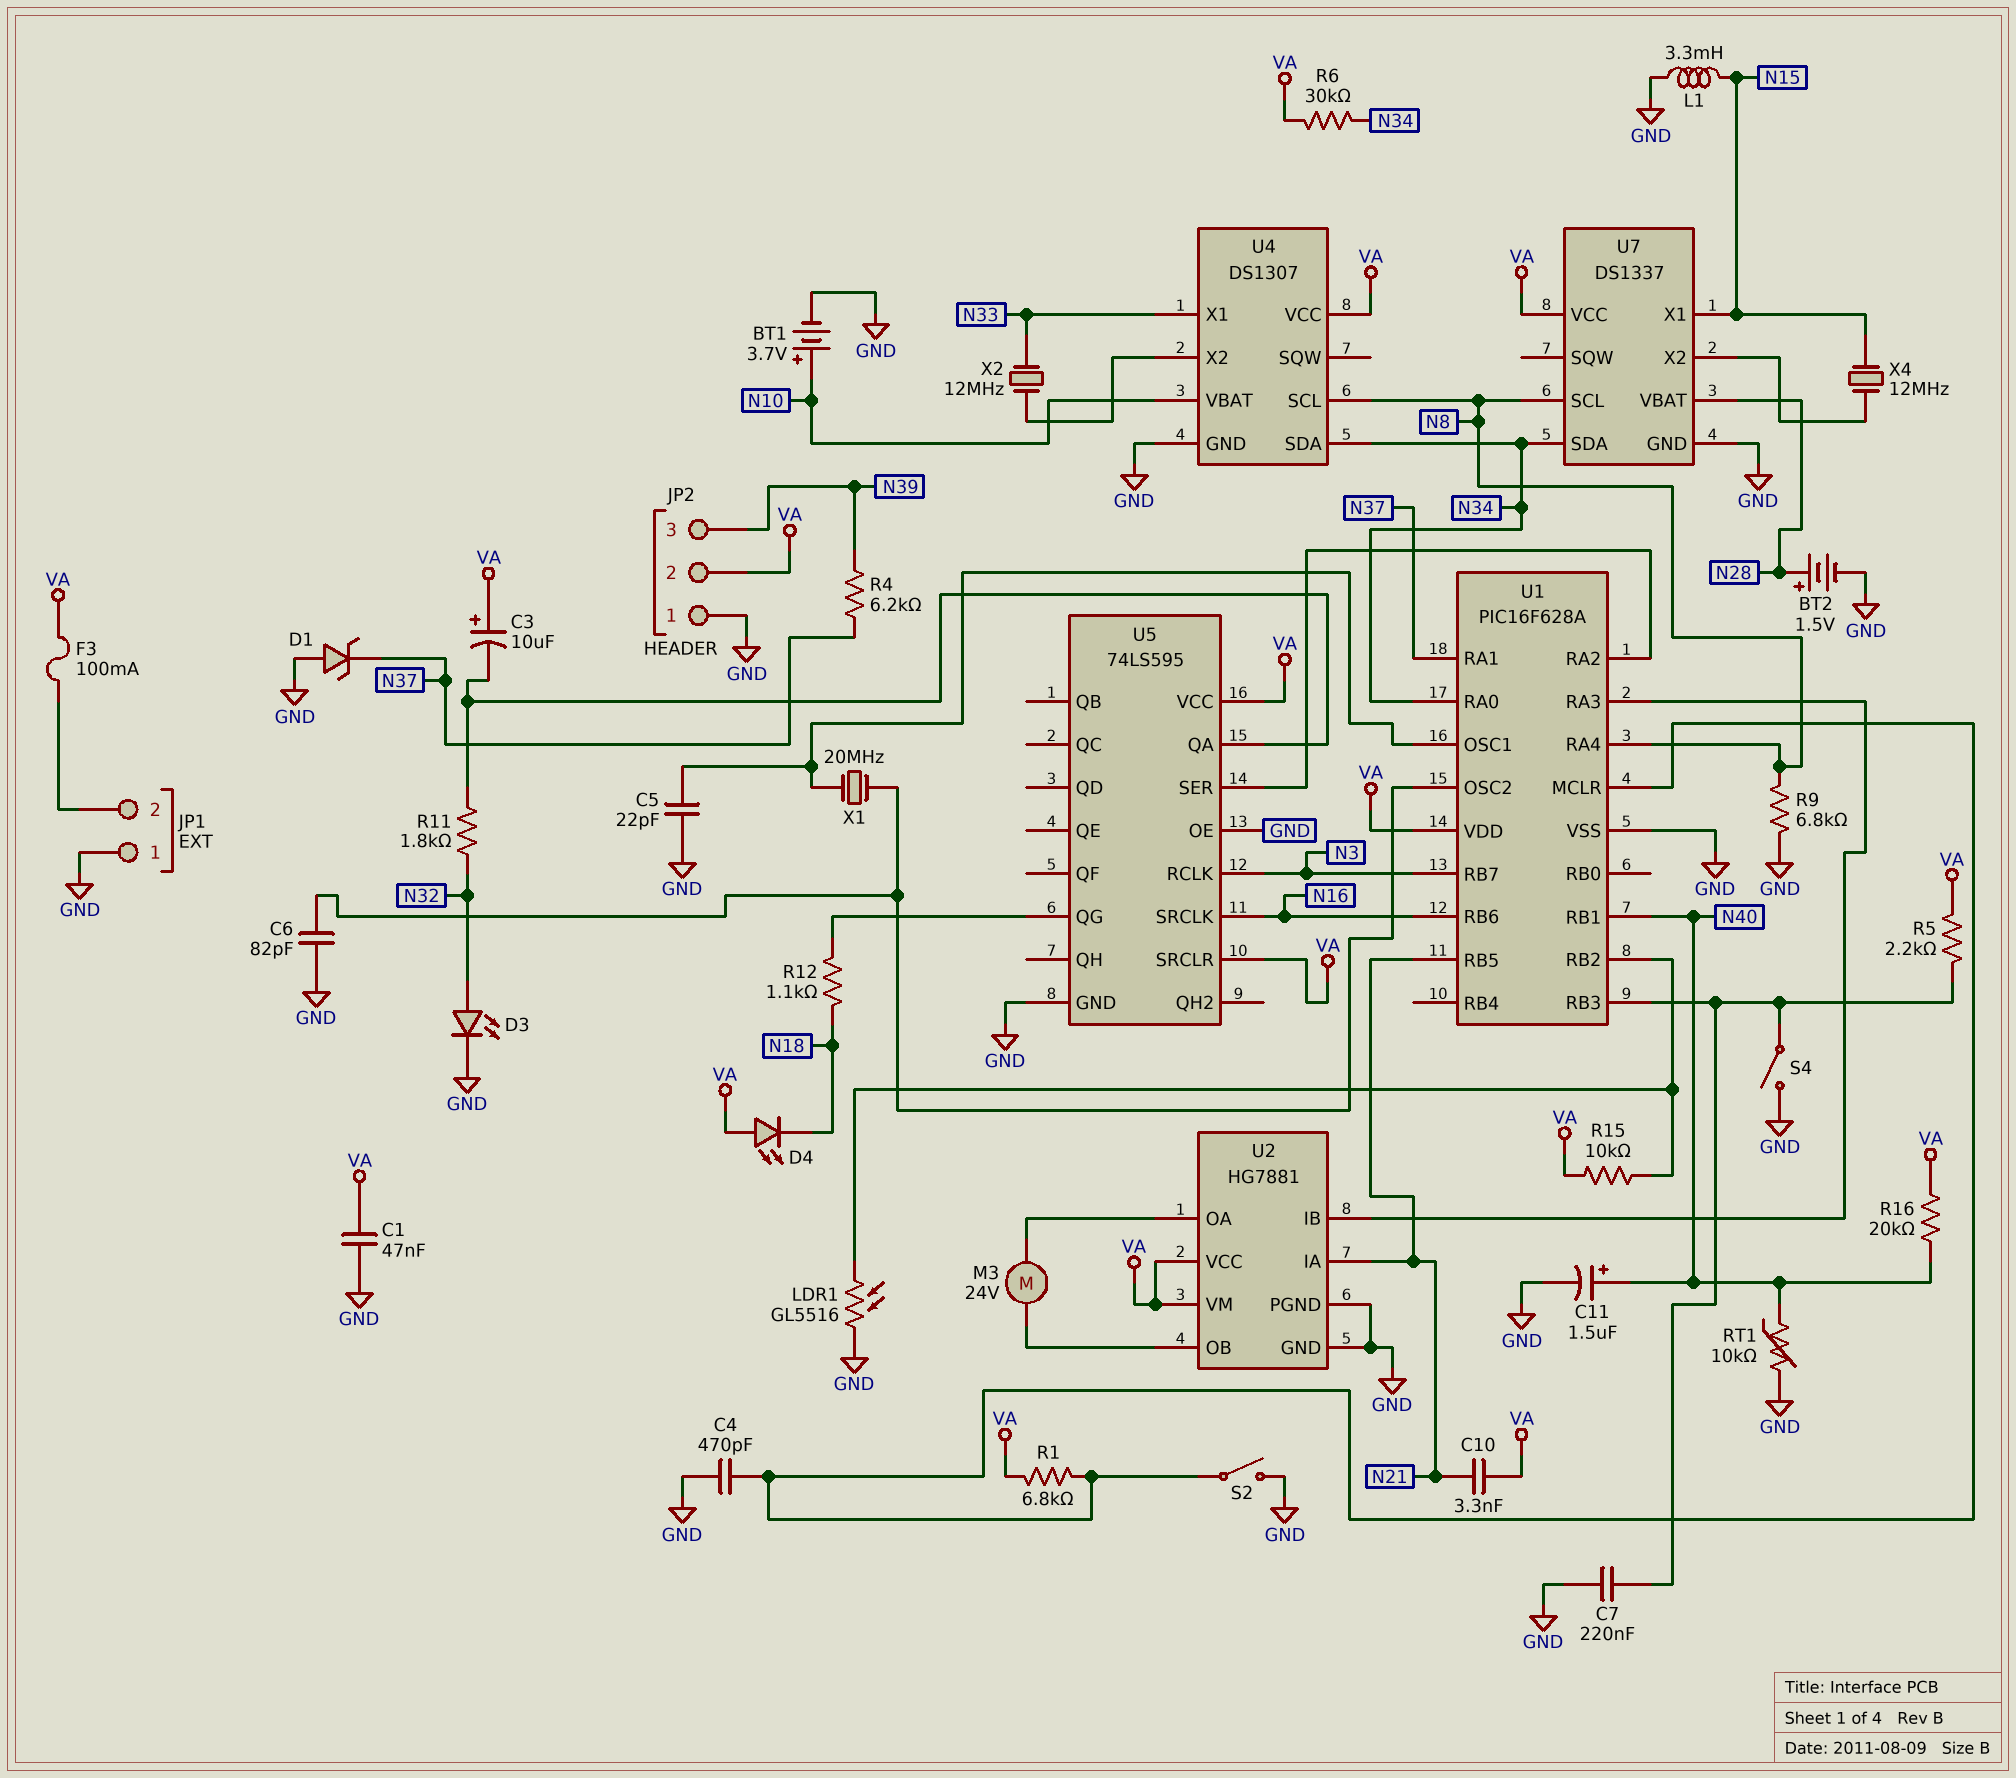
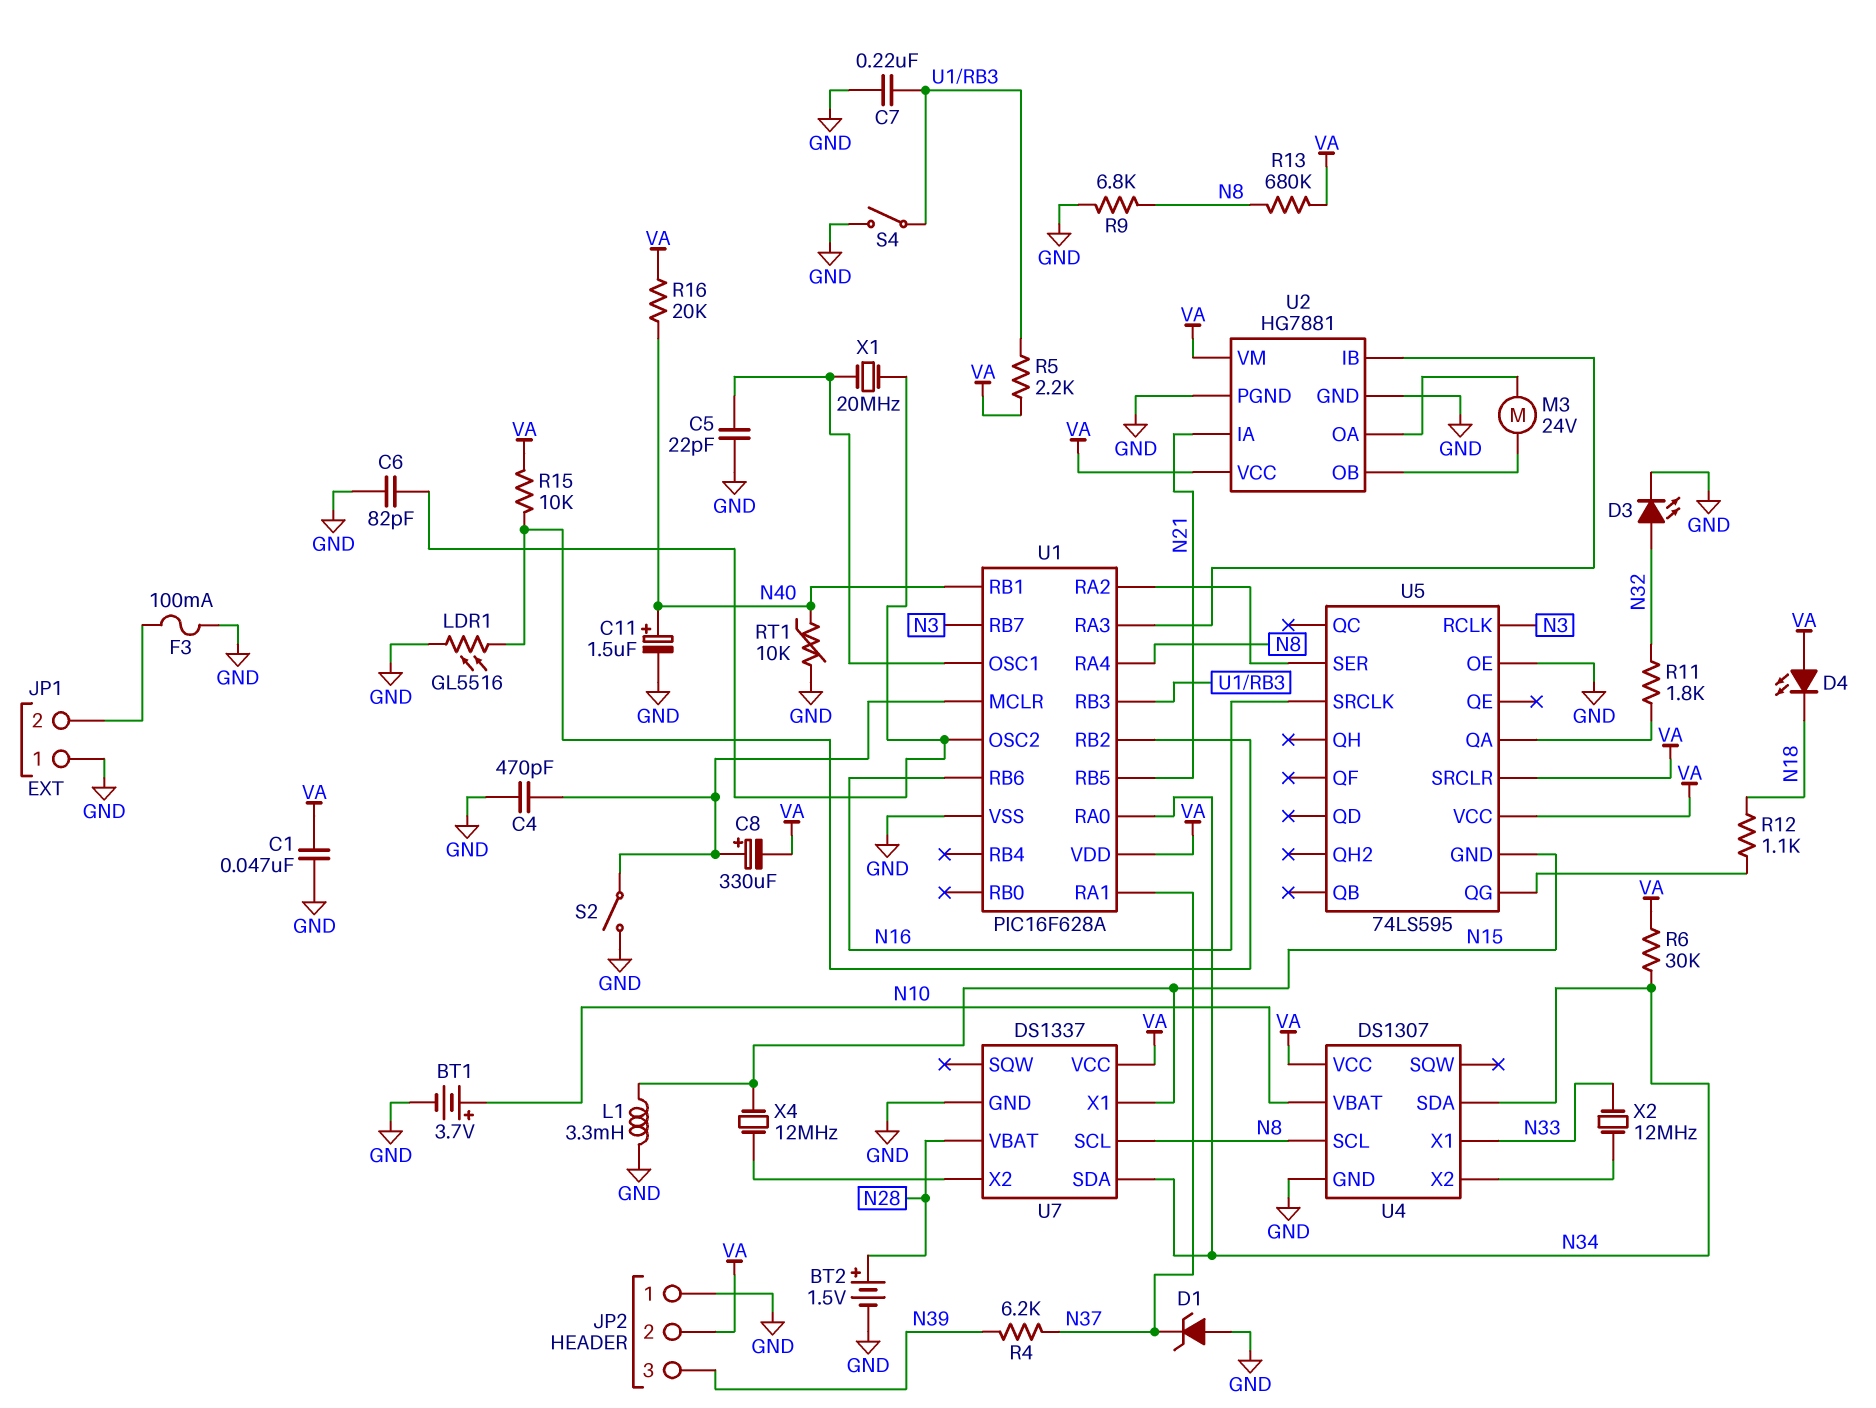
C3: 10uF (plus VA, minus U5/QA) -> none
C8: none -> 330uF (plus U1/MCLR, minus VA)
C10: 3.3nF (N21, VA) -> none
F3: 100mA (JP1/2, VA) -> 100mA (GND, JP1/2)
R1: 6.8k (U1/MCLR, VA) -> none
R13: none -> 680k (N8, VA)
U5 pin GND: GND -> N15

